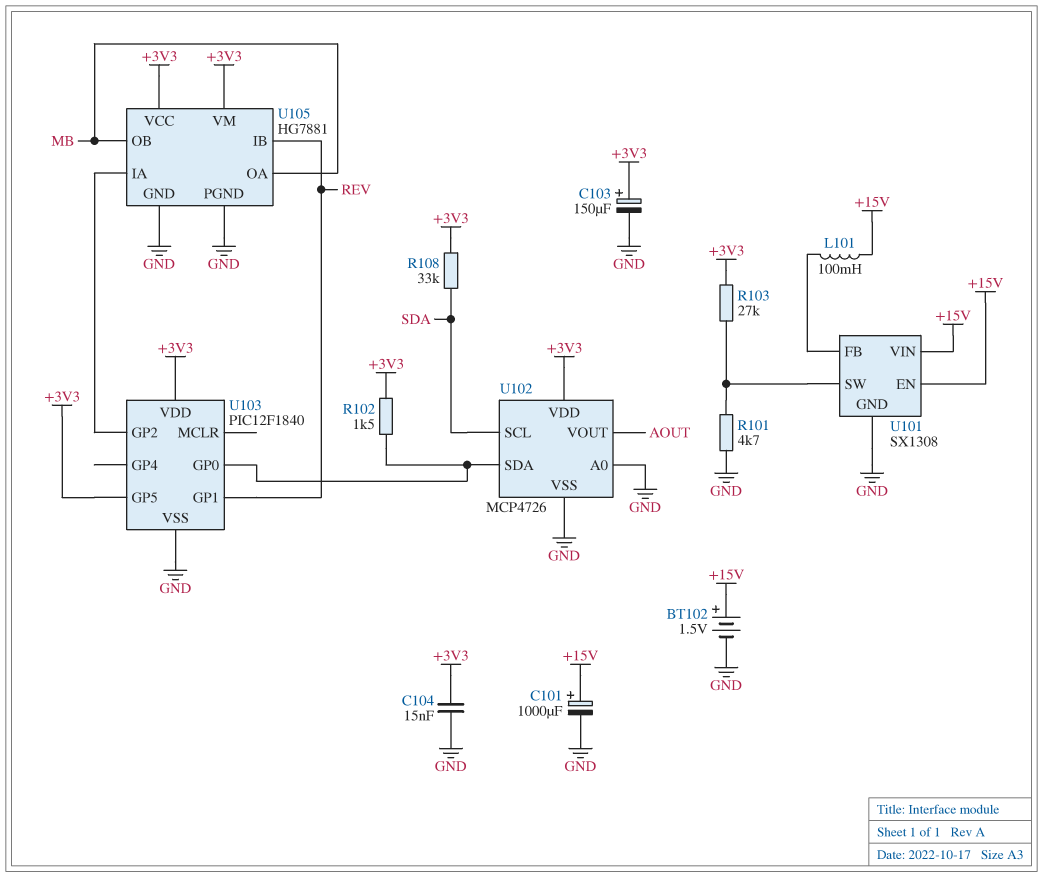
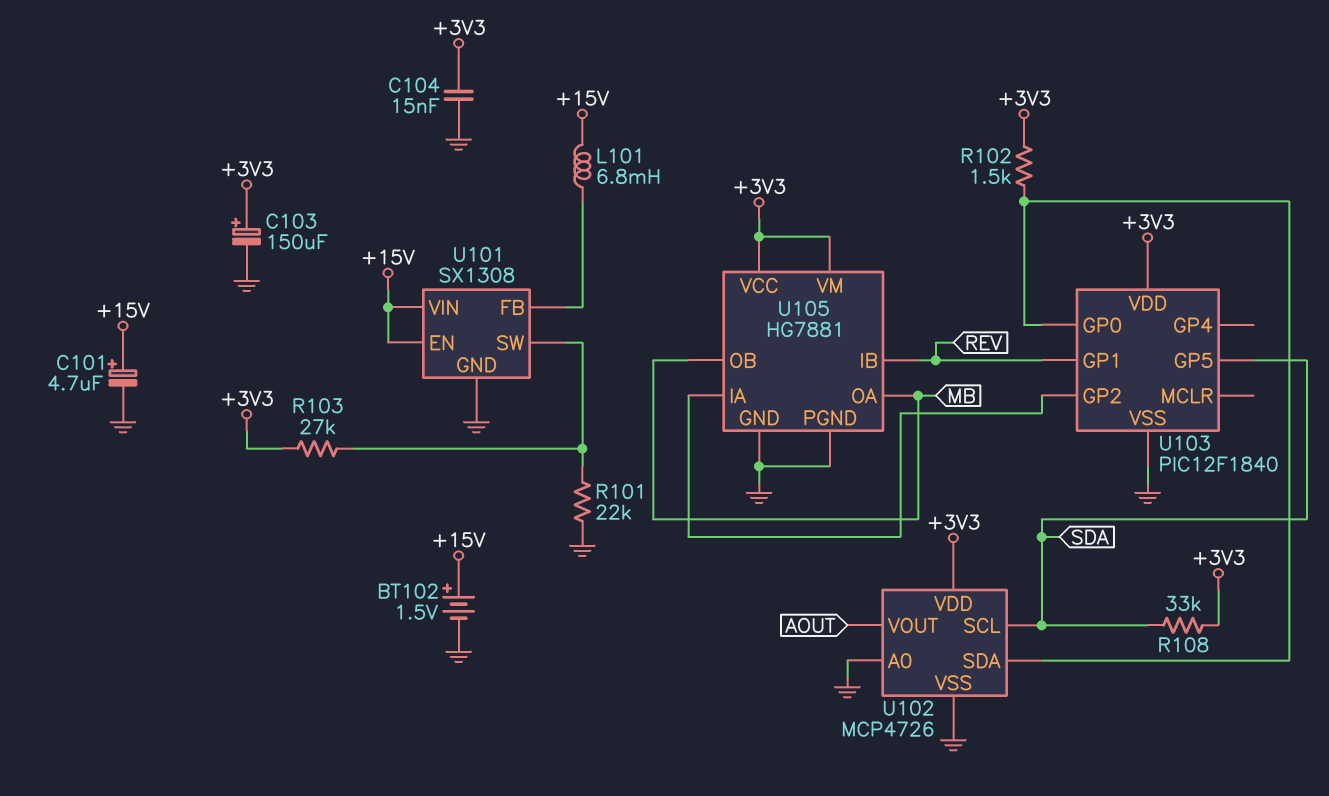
C101: 1000uF (plus +15V, minus GND) -> 4.7uF (plus +15V, minus GND)
L101: 100mH (+15V, U101/FB) -> 6.8mH (+15V, U101/FB)
R101: 4.7k (GND, U101/SW) -> 22k (GND, U101/SW)
U103 pin GP5: +3V3 -> SDA

